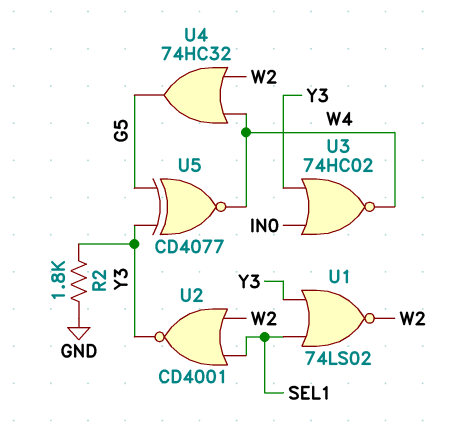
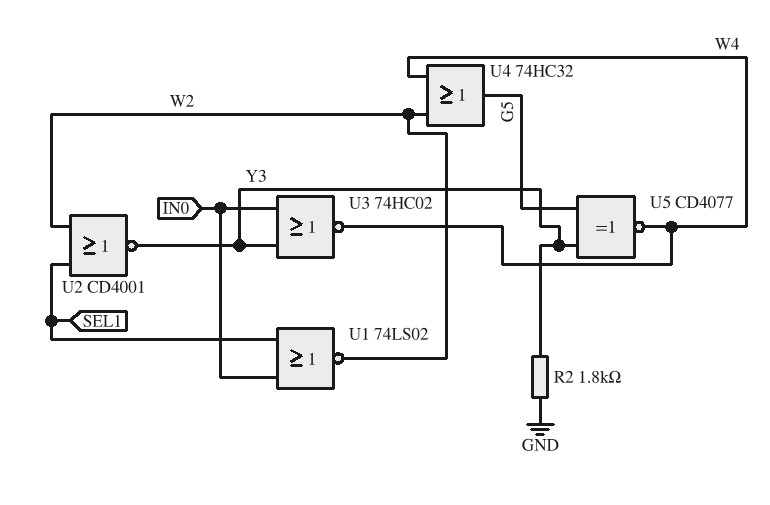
U1: NOR 74LS02 (in SEL1, in Y3, out W2) -> NOR 74LS02 (in IN0, in SEL1, out W2)

